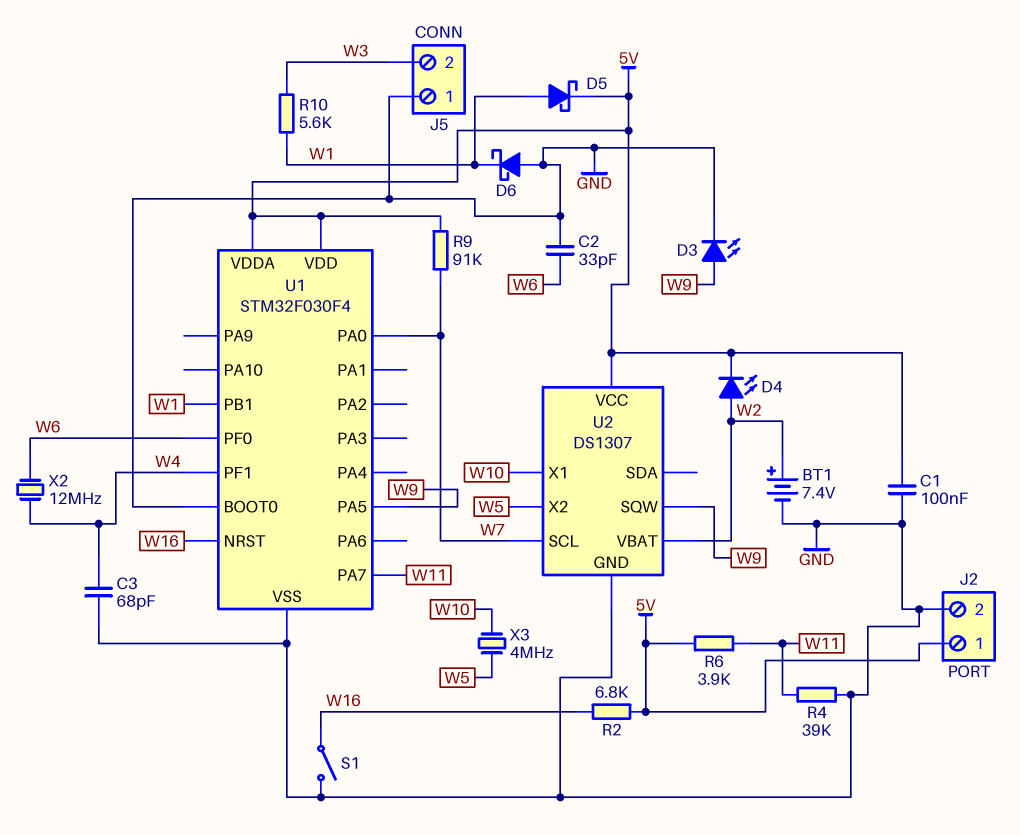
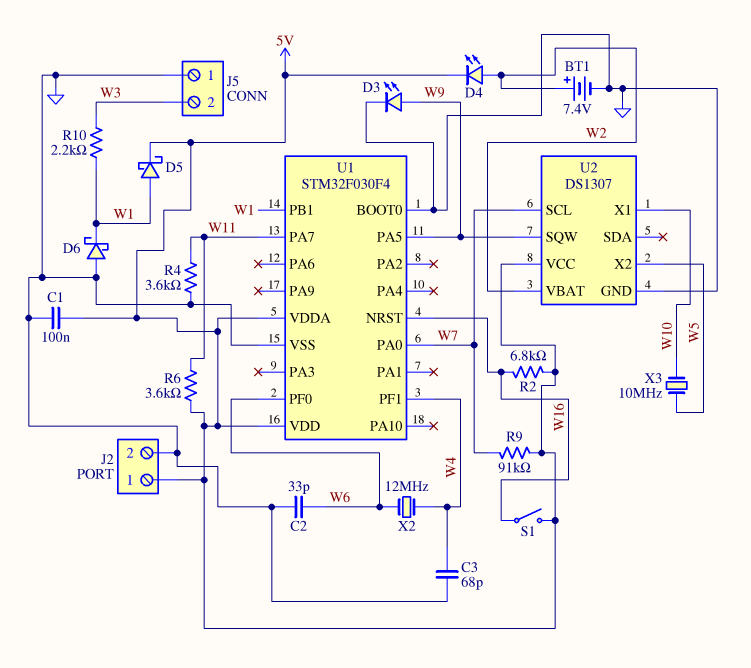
R4: 39k (GND, W11) -> 3.6k (GND, W11)
R6: 3.9k (5V, W11) -> 3.6k (5V, W11)
R10: 5.6k (W1, W3) -> 2.2k (W1, W3)
S1: switch (GND, W16) -> switch (5V, W16)
X3: 4MHz (W5, W10) -> 10MHz (W5, W10)

